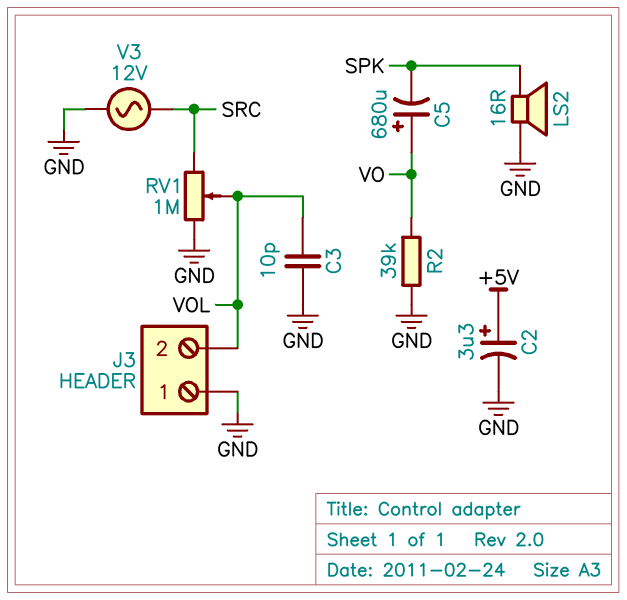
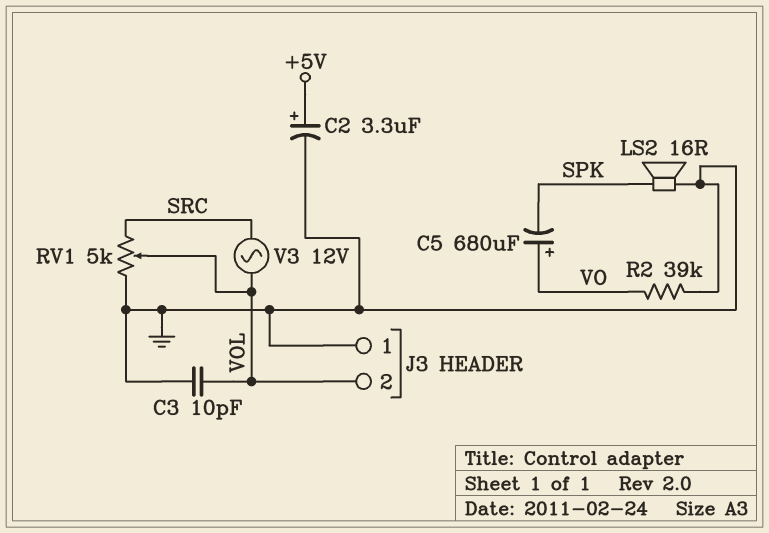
RV1: 1M (GND, SRC, wiper VOL) -> 5k (GND, SRC, wiper VOL)
V3: AC 12V (GND, SRC) -> AC 12V (SRC, VOL)

